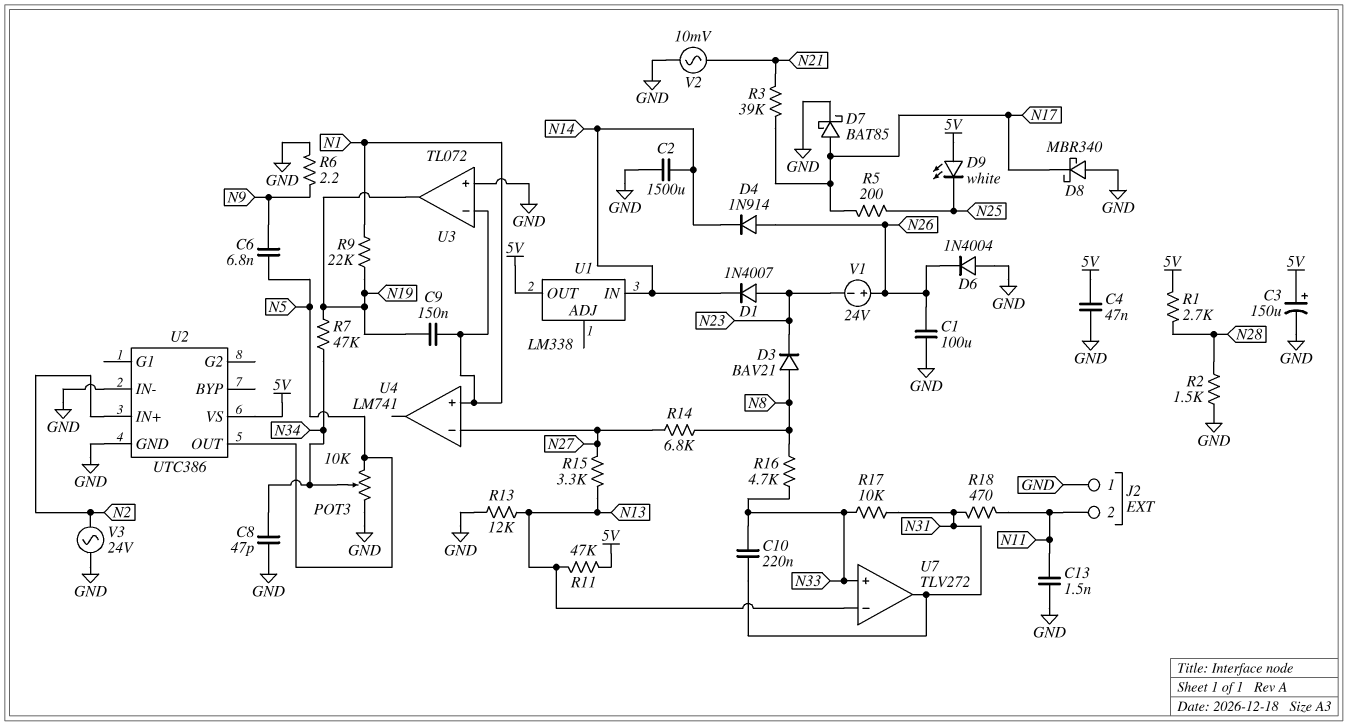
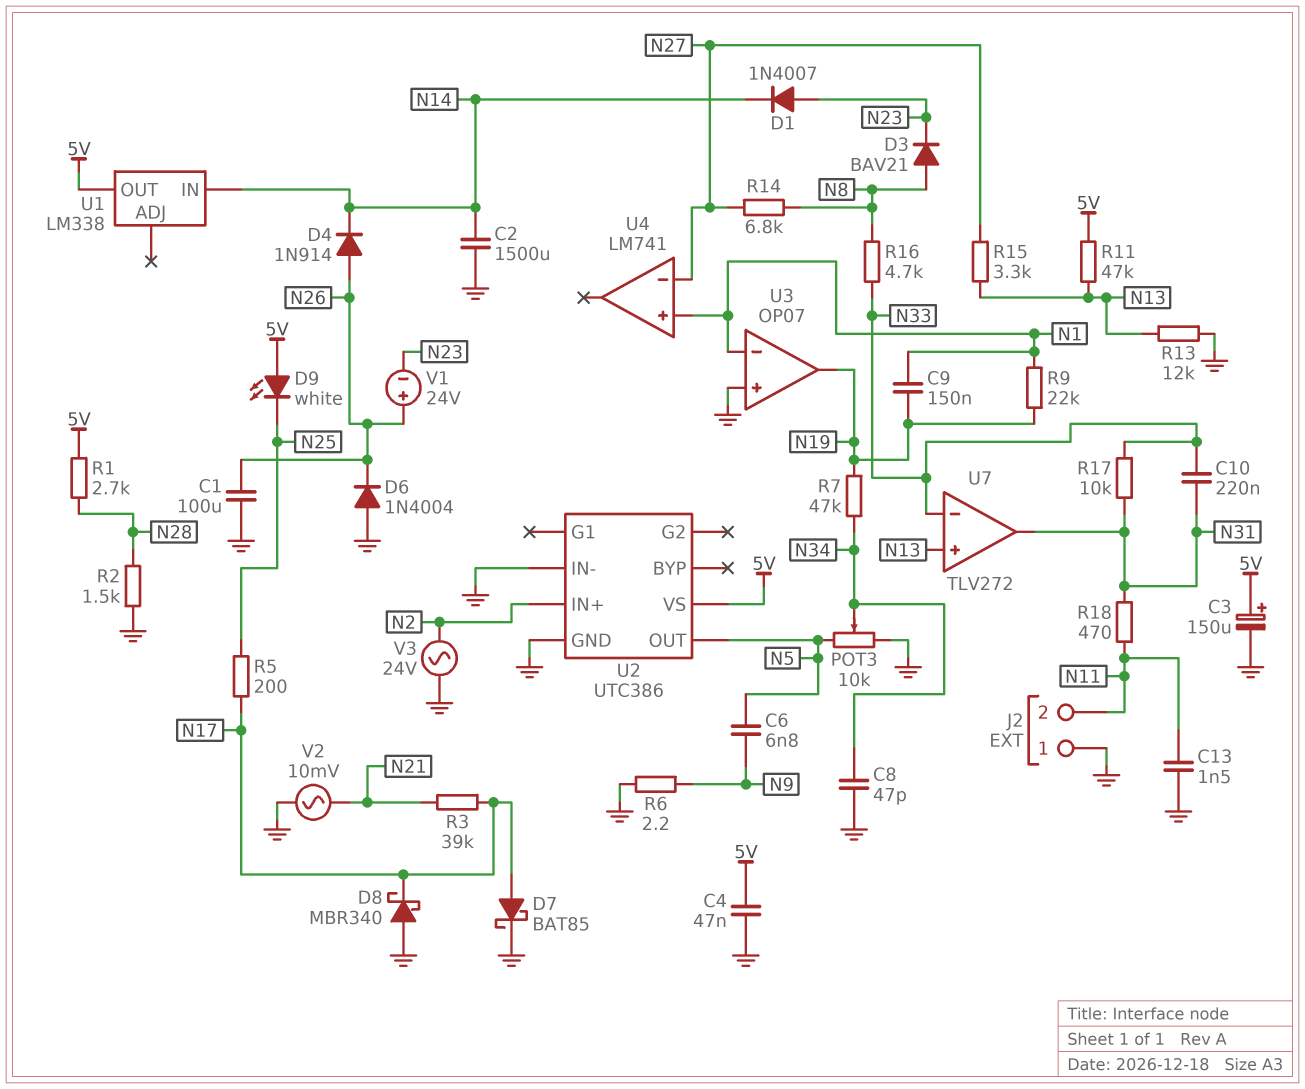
U3: TL072 -> OP07
U7 pin in+: N33 -> N13
U7 pin in-: N13 -> N33

